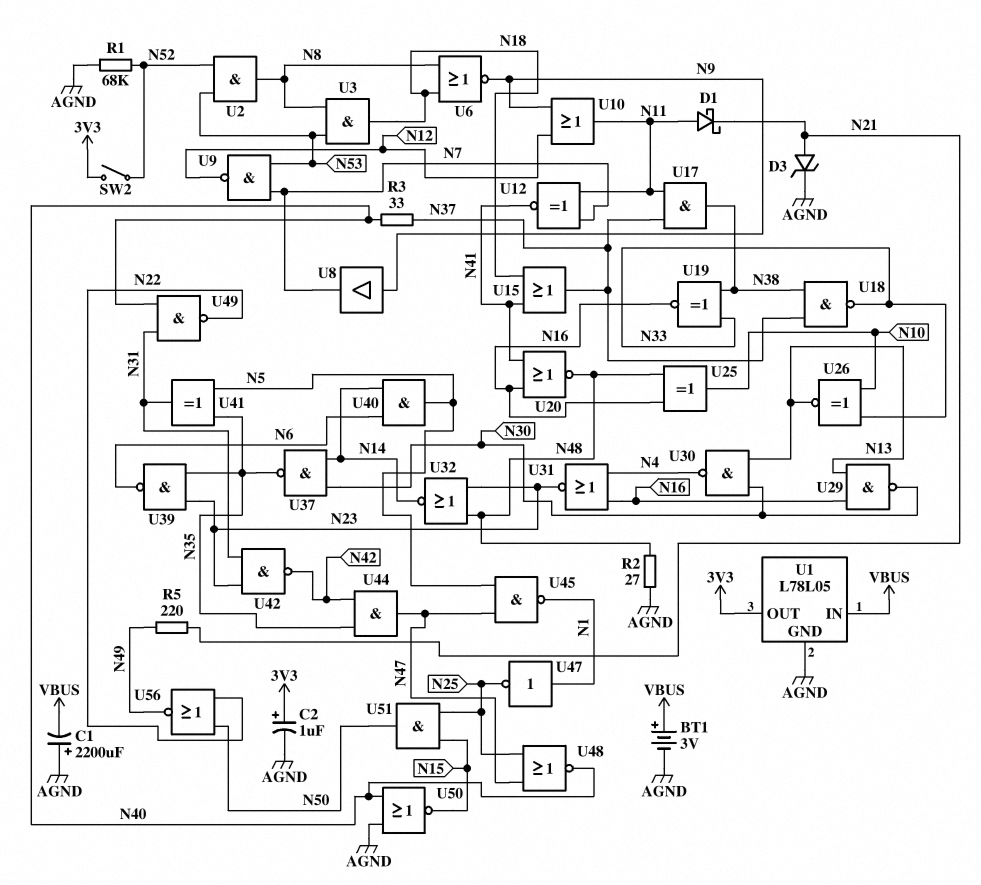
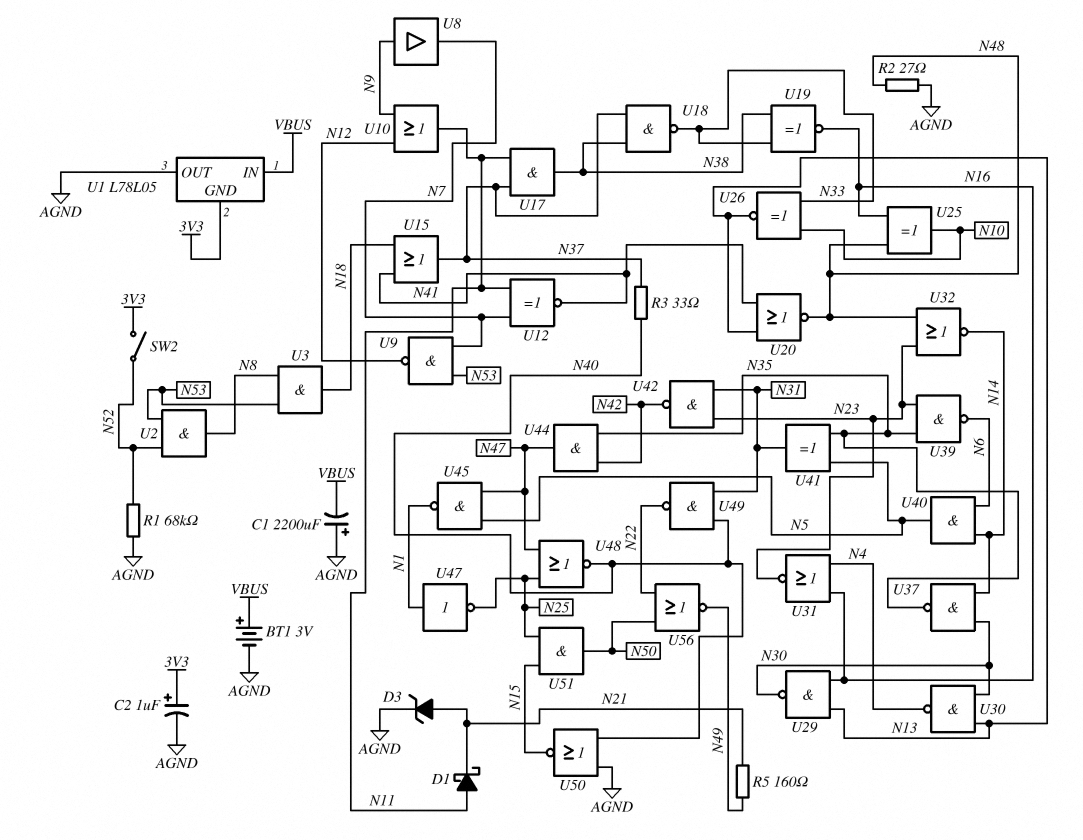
R5: 220 (N21, N49) -> 160 (N21, N49)
U1 pin GND: AGND -> 3V3
U1 pin OUT: 3V3 -> AGND
U6: NOR (in N8, in N18, out N9) -> none
U20: NOR (in N16, in N41, out N48) -> NOR (in N13, in N41, out N48)

